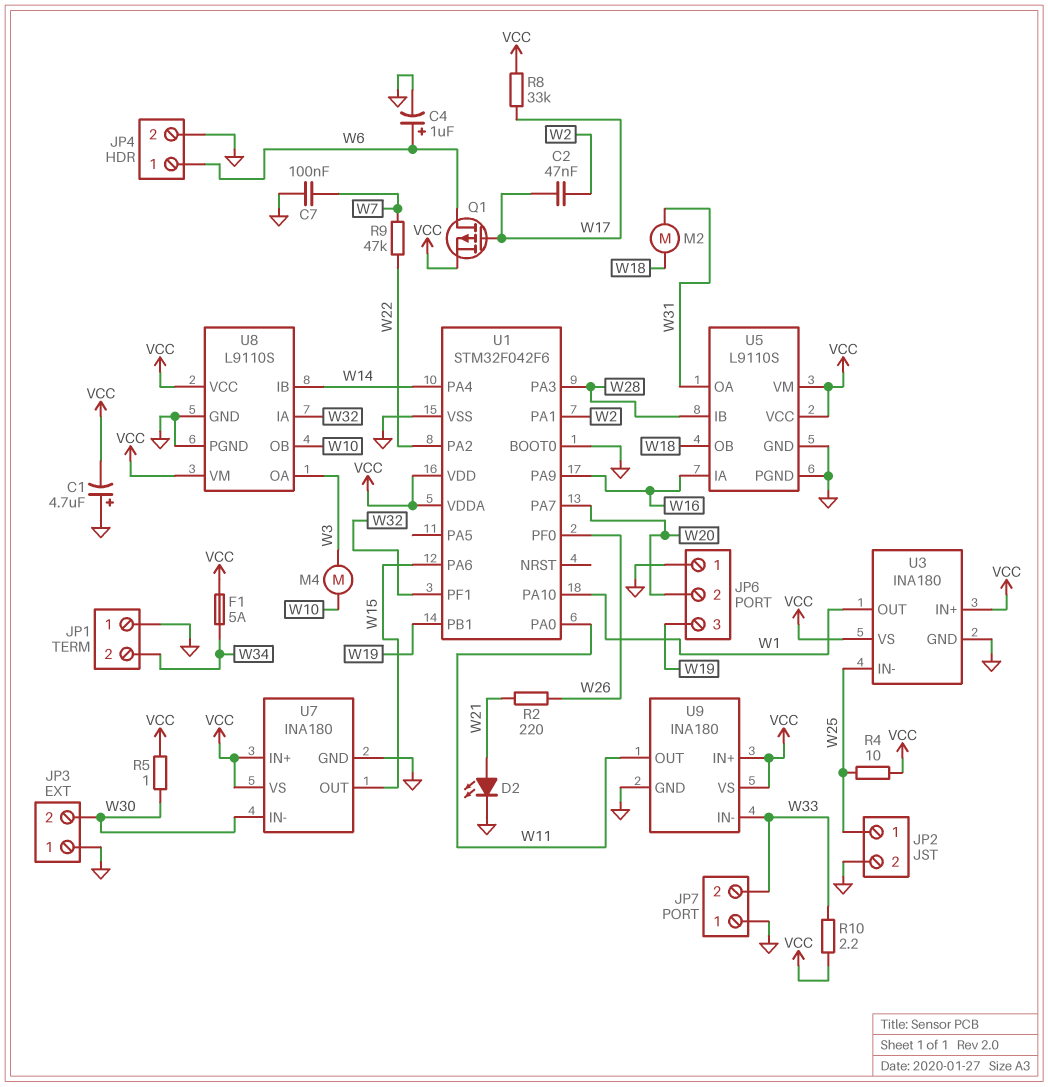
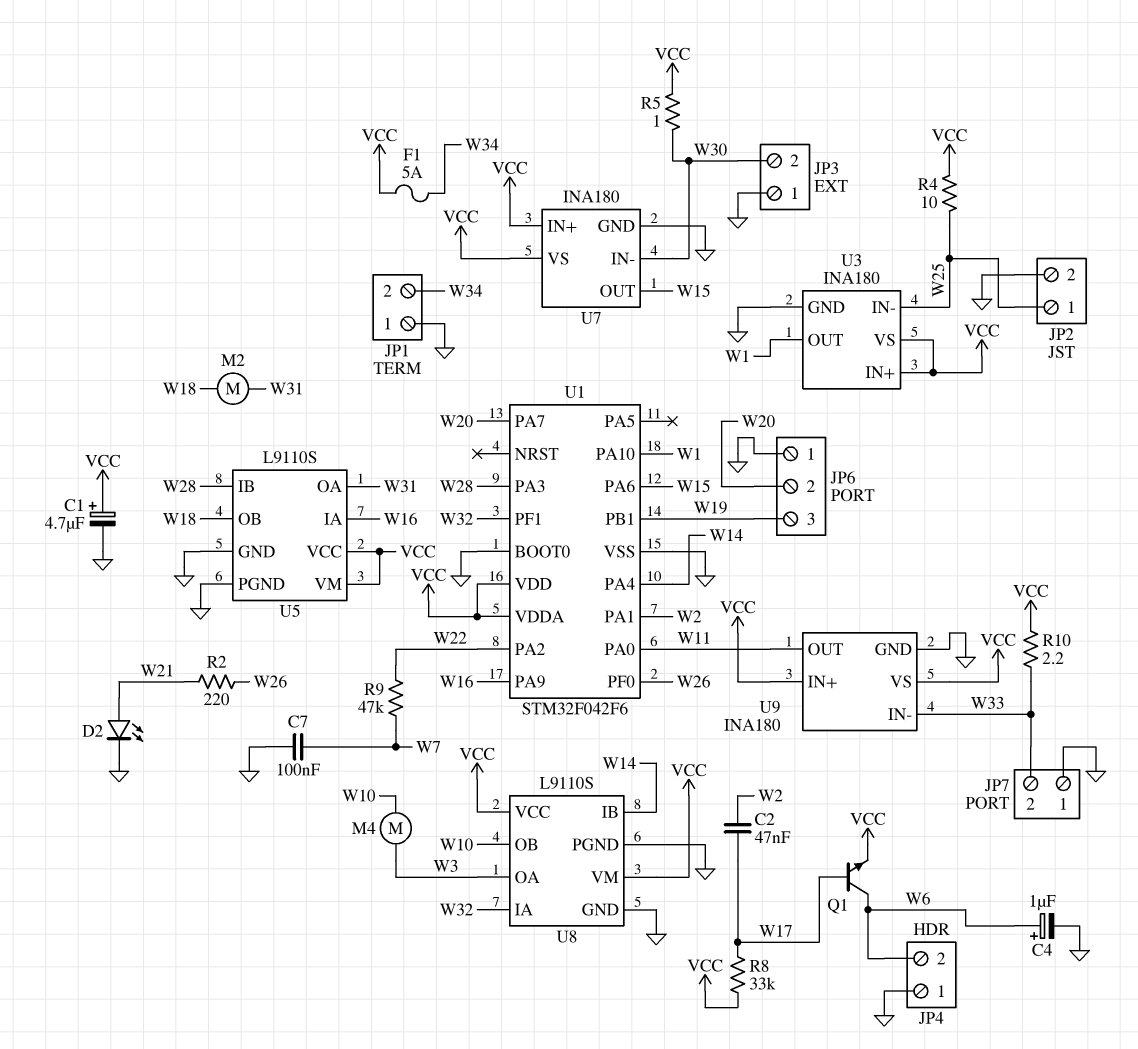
C1: 4.7uF (plus GND, minus VCC) -> 4.7uF (plus VCC, minus GND)
JP4 pin 1: W6 -> GND
JP4 pin 2: GND -> W6
Q1: PMOS (G W17, D W6, S VCC) -> NPN (B W17, C W6, E VCC)

